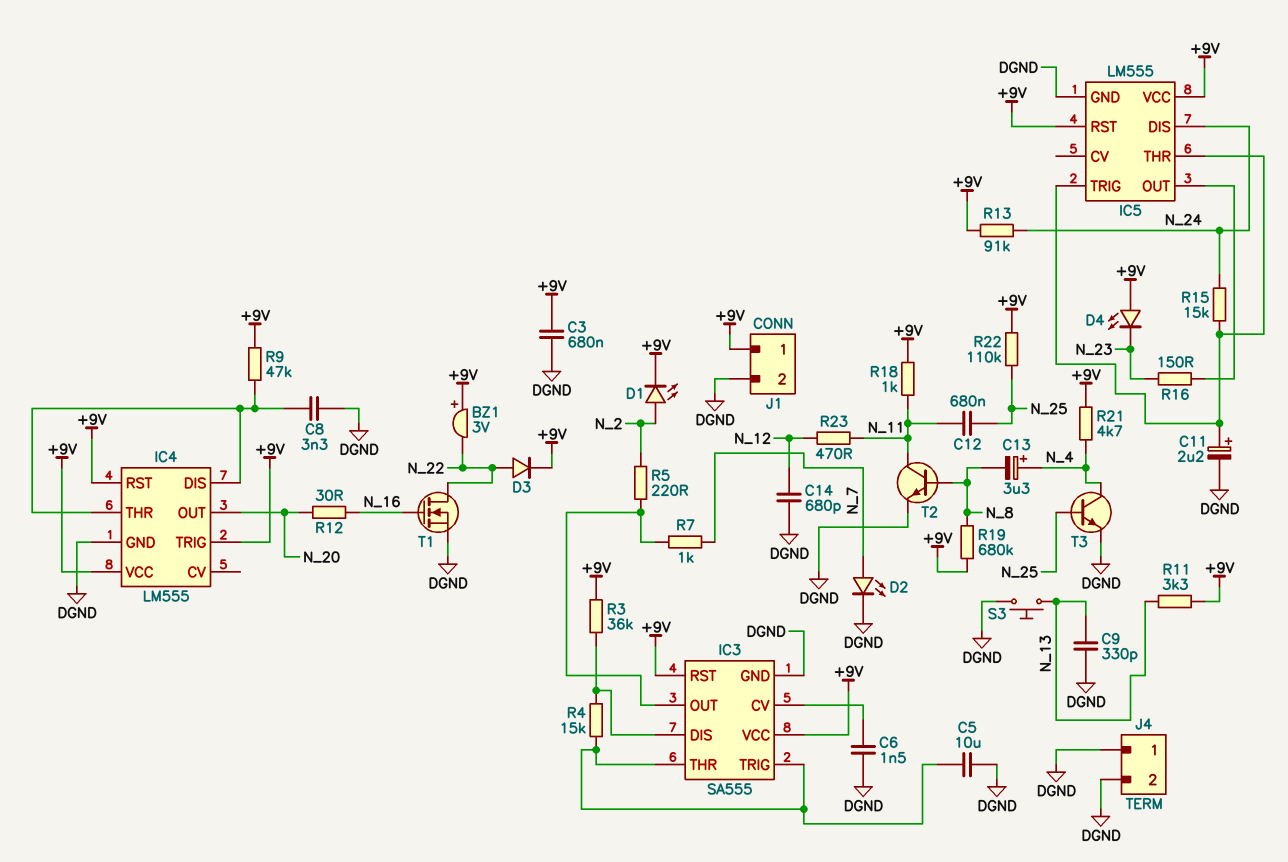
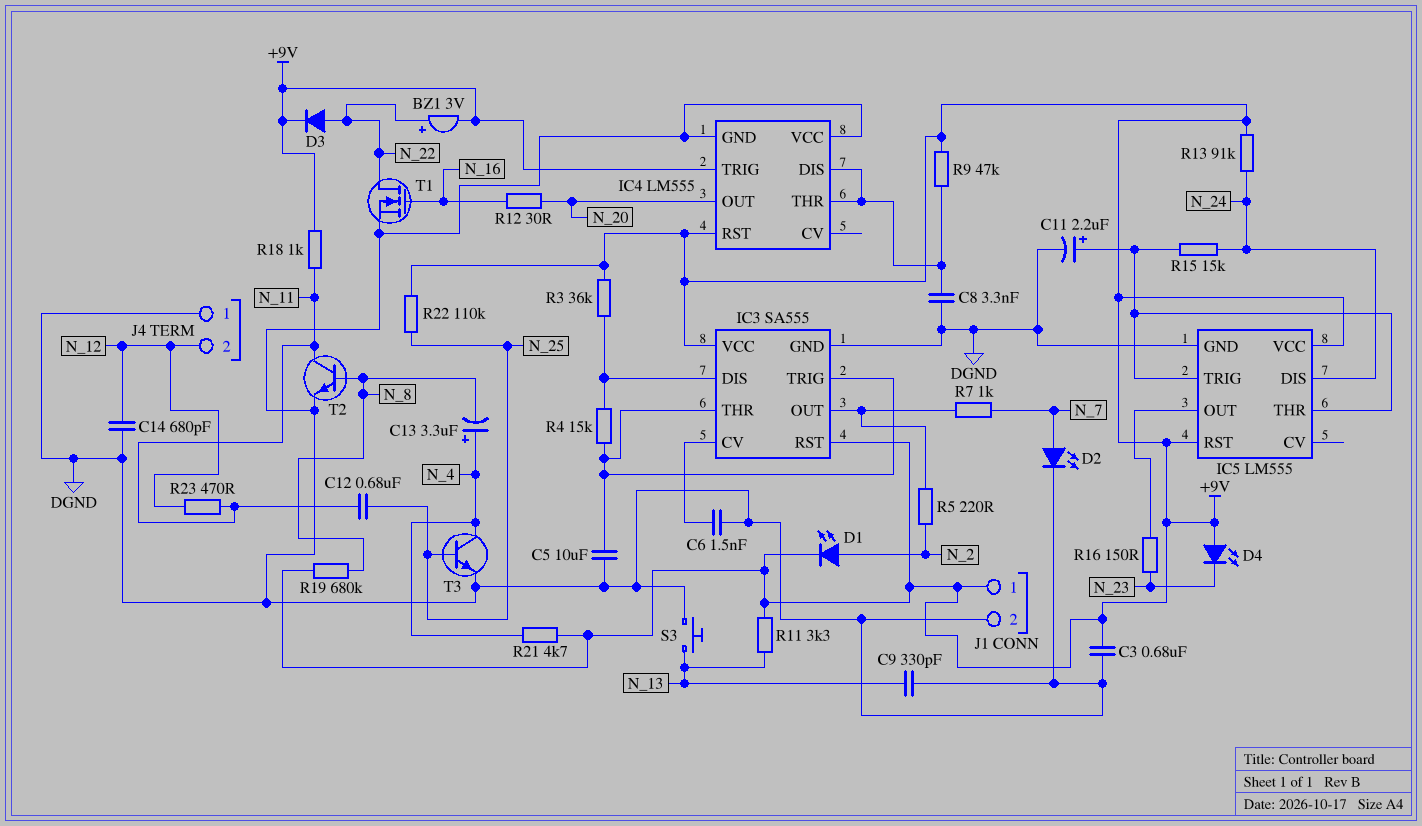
BZ1: buzzer 3V (plus +9V, minus N_22) -> buzzer 3V (plus N_22, minus +9V)
IC4 pin VCC: +9V -> DGND
J4 pin 2: DGND -> N_12

